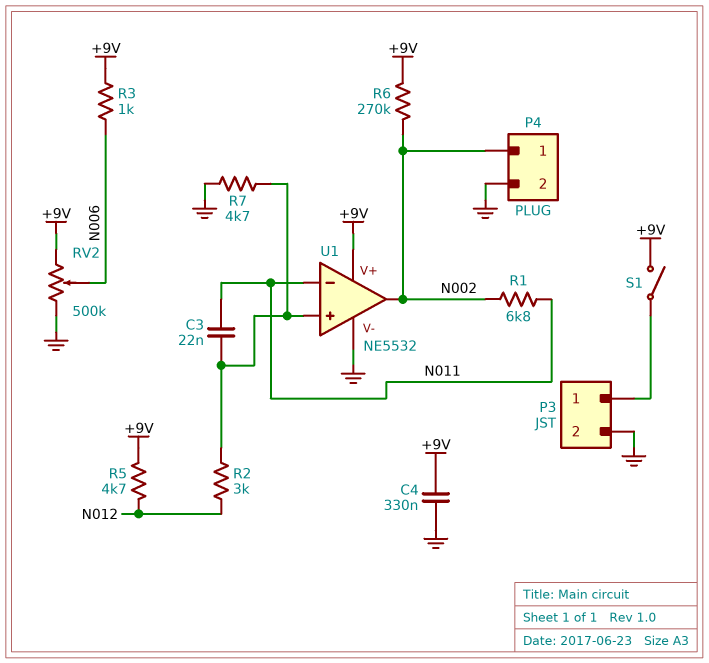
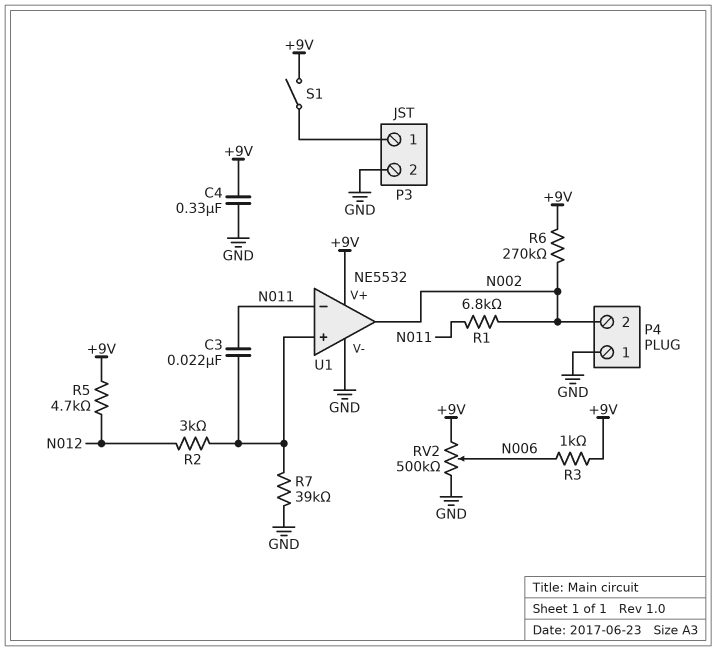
P4 pin 1: N002 -> GND
P4 pin 2: GND -> N002
R7: 4.7k (GND, U1/in+) -> 39k (GND, U1/in+)

